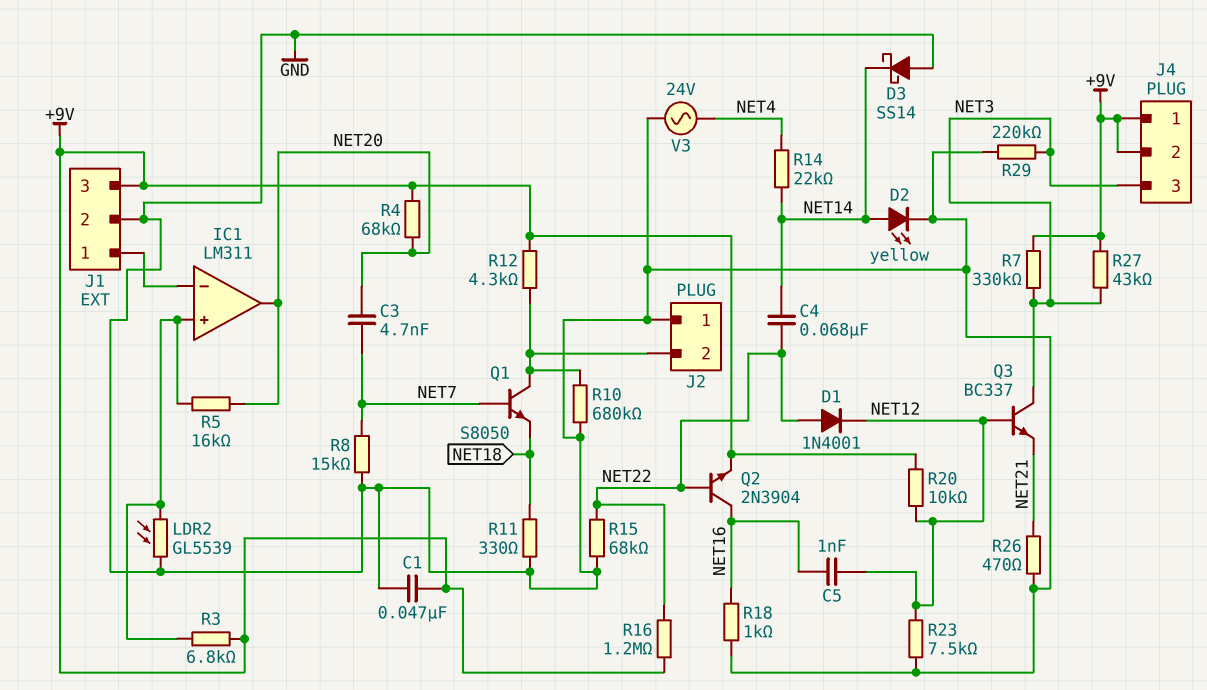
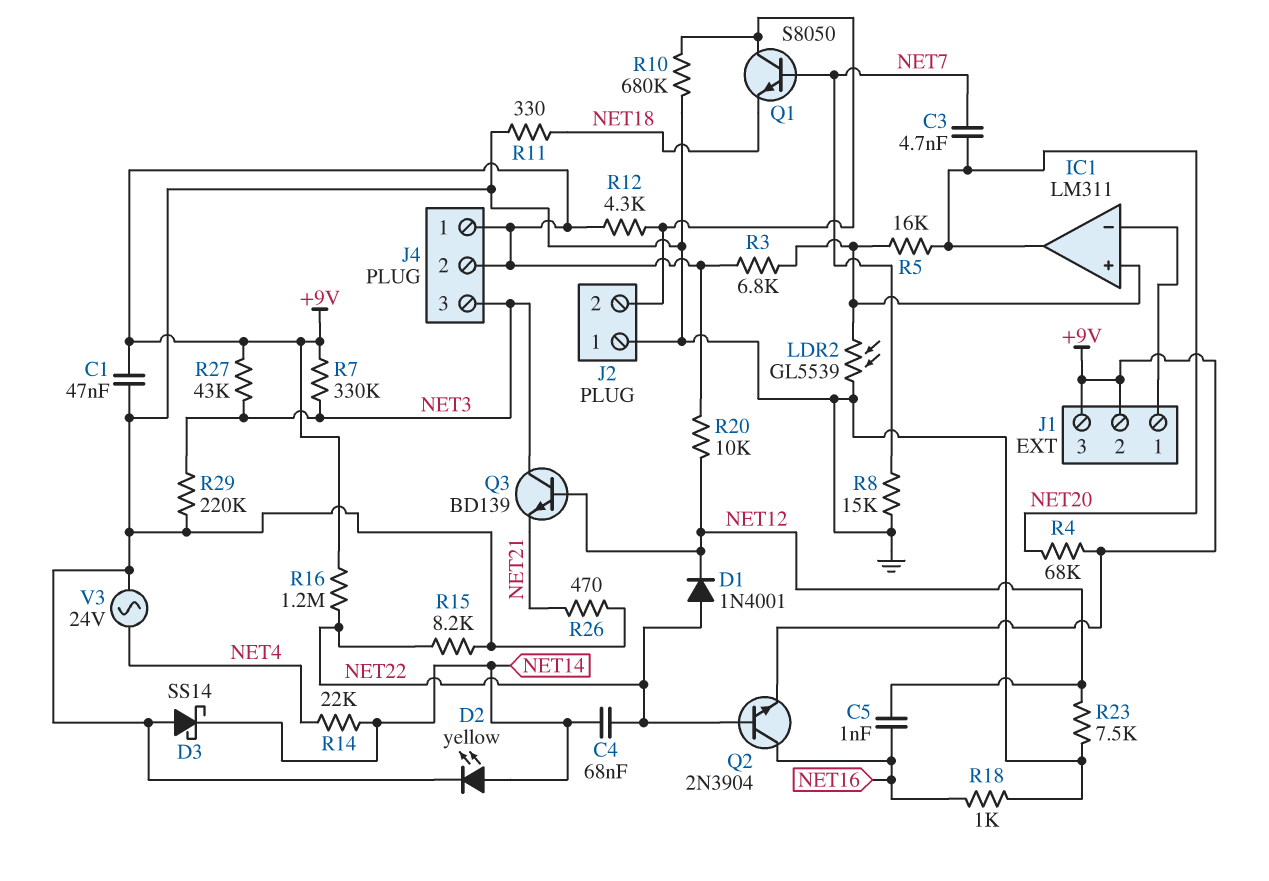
J1 pin 2: GND -> +9V
Q3: NPN BC337 (B NET12, C NET3, E NET21) -> NPN BD139 (B NET12, C NET3, E NET21)
R15: 68k (GND, NET22) -> 8.2k (GND, NET22)

